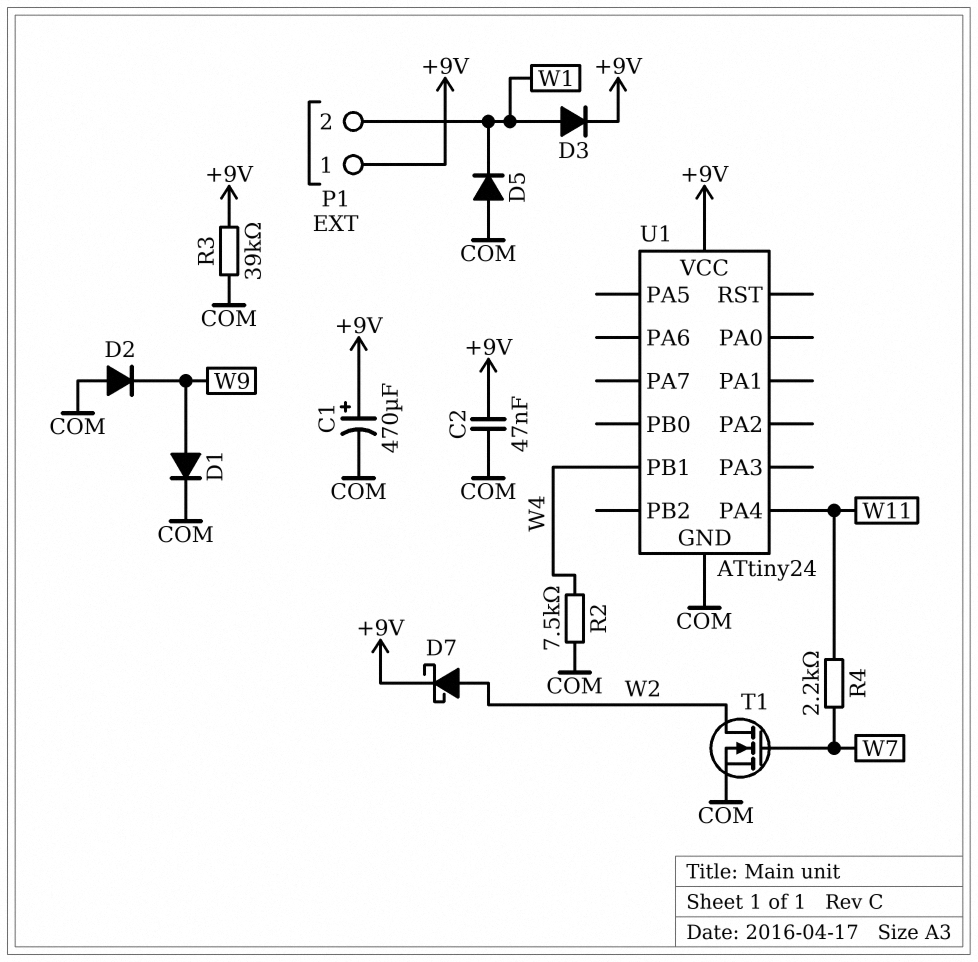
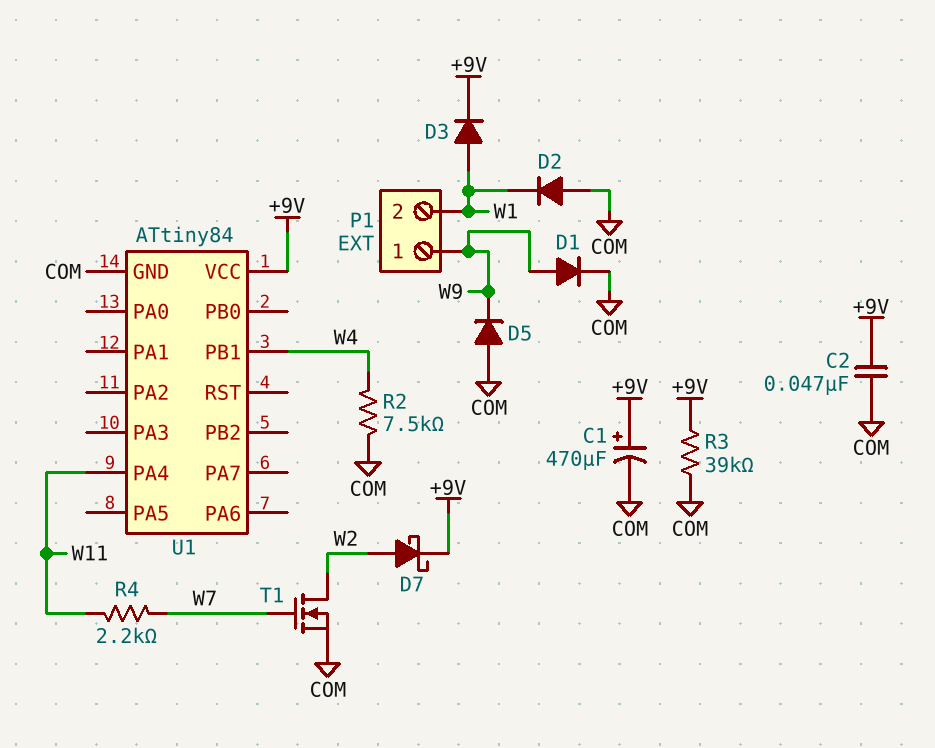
D2: diode (A COM, K W9) -> diode (A COM, K W1)
D5: diode (A COM, K W1) -> diode (A COM, K W9)
P1 pin 1: +9V -> W9
U1: ATtiny24 -> ATtiny84

